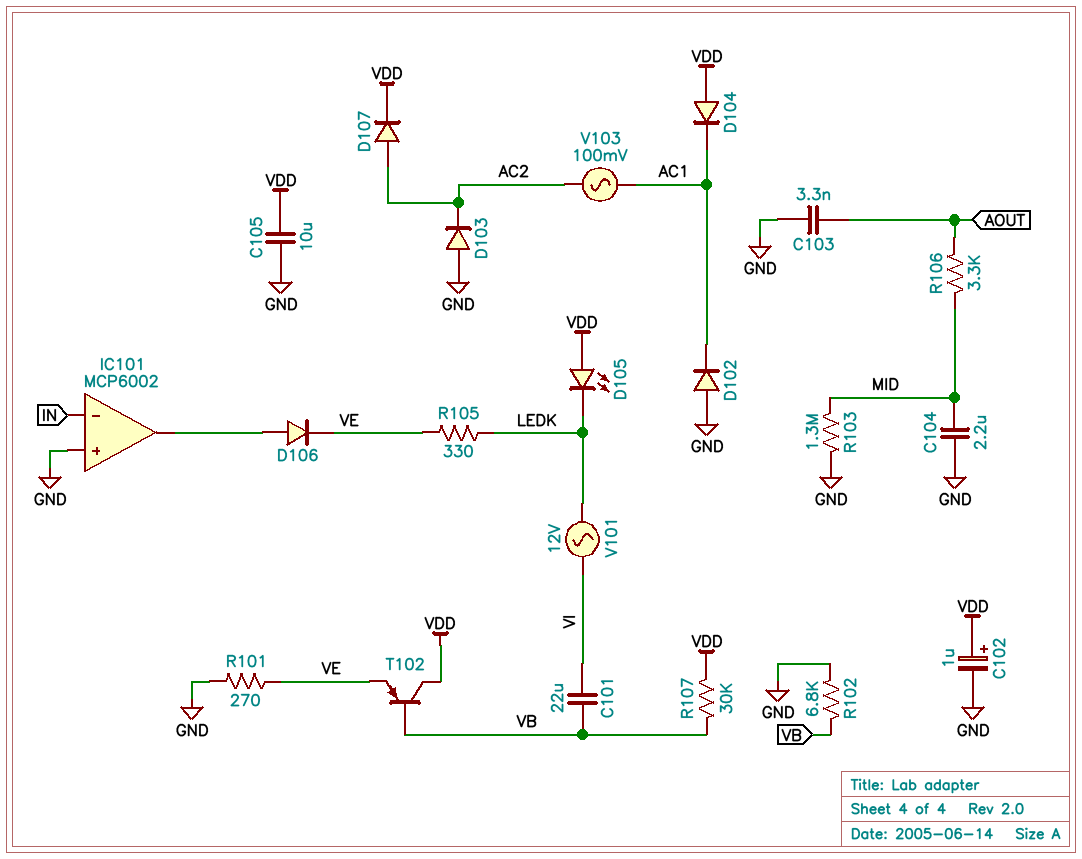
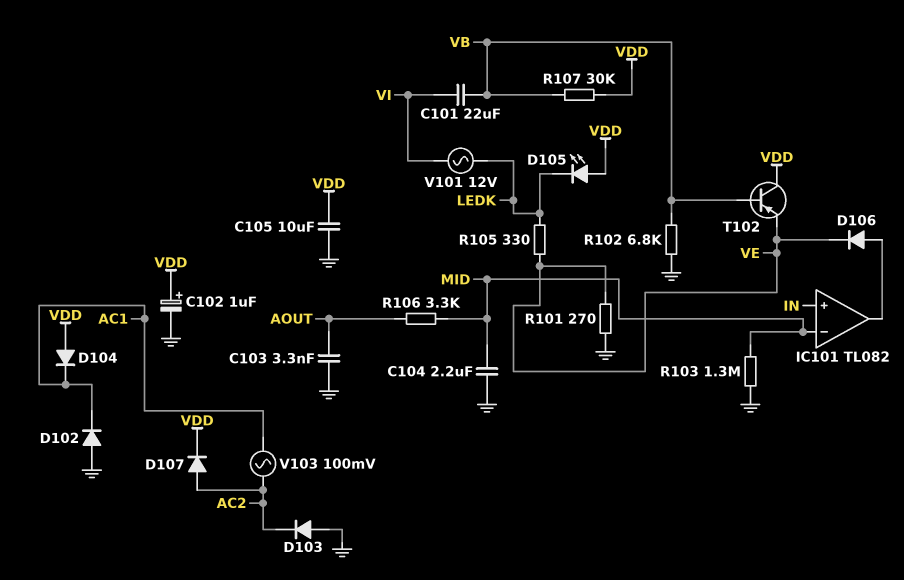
IC101: MCP6002 -> TL082
IC101 pin in+: GND -> IN
IC101 pin in-: IN -> MID

